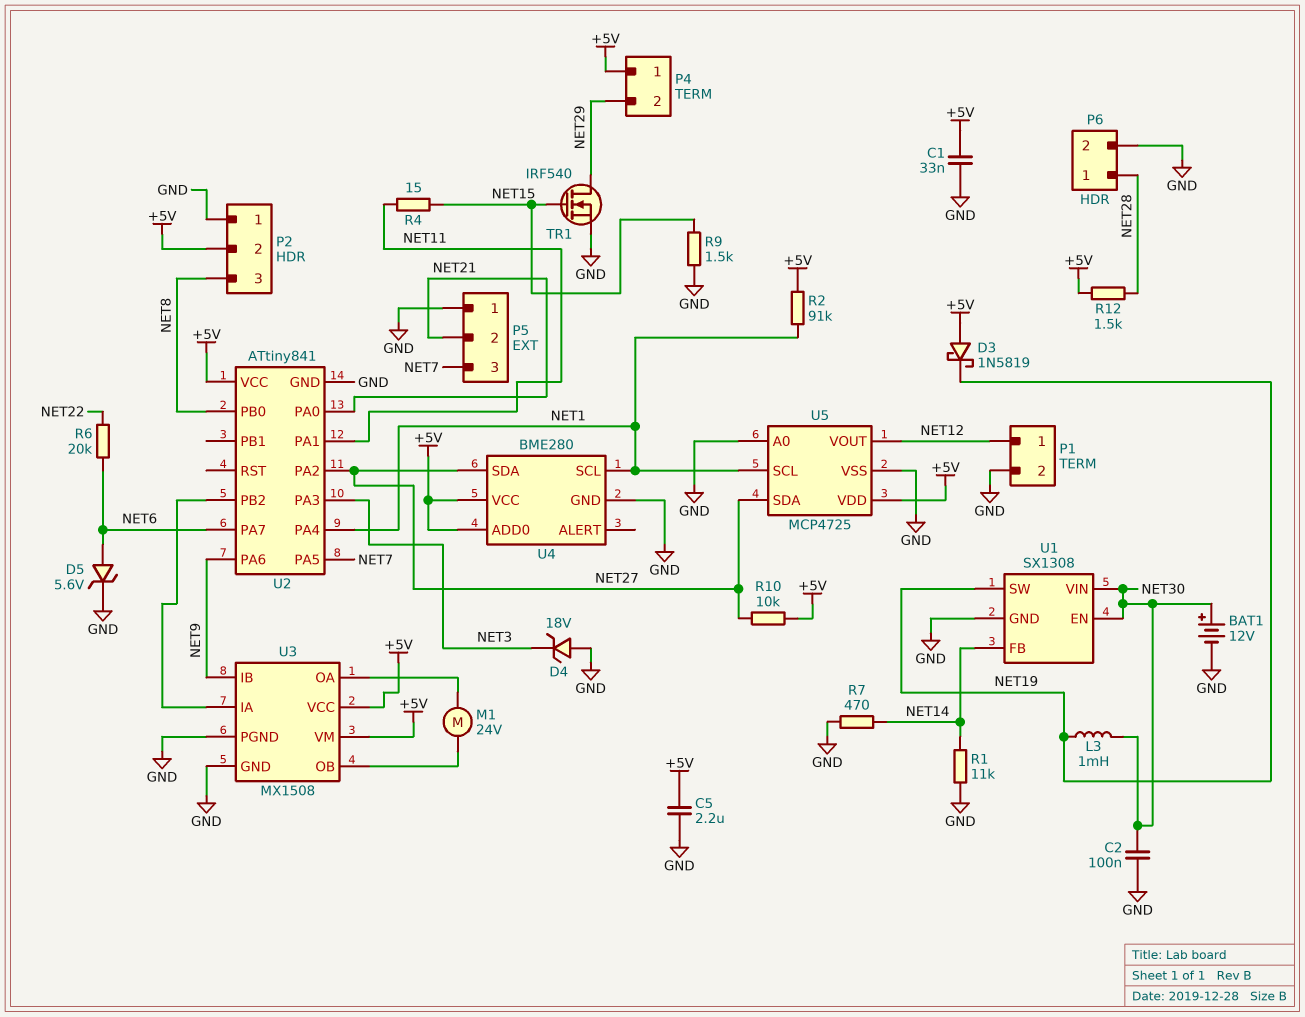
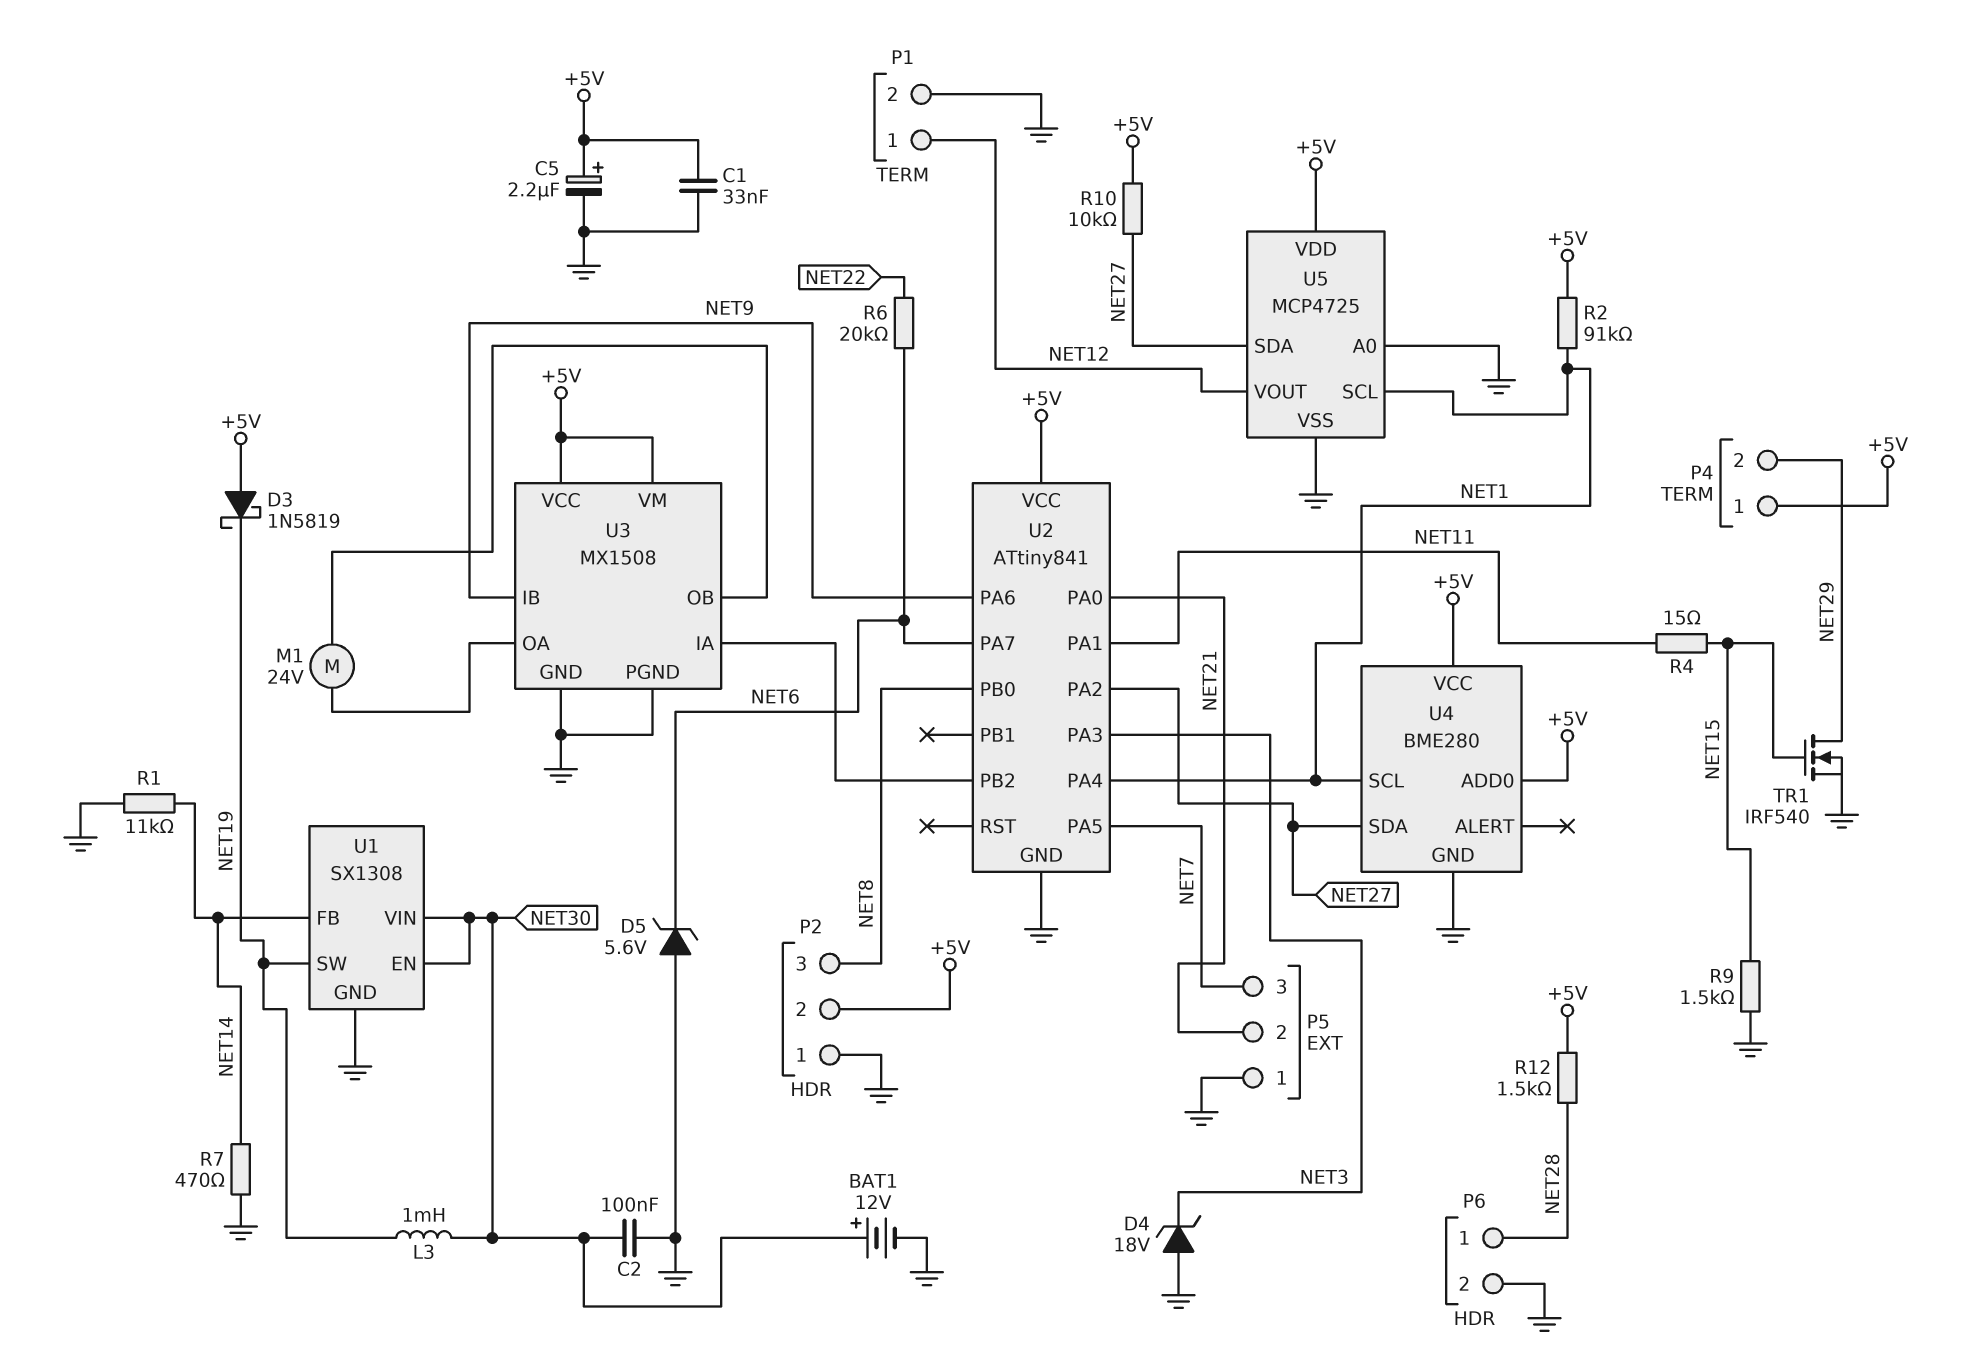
C5: 2.2uF (+5V, GND) -> 2.2uF (plus +5V, minus GND)
D5: zener 5.6V (A NET6, K GND) -> zener 5.6V (A GND, K NET6)

